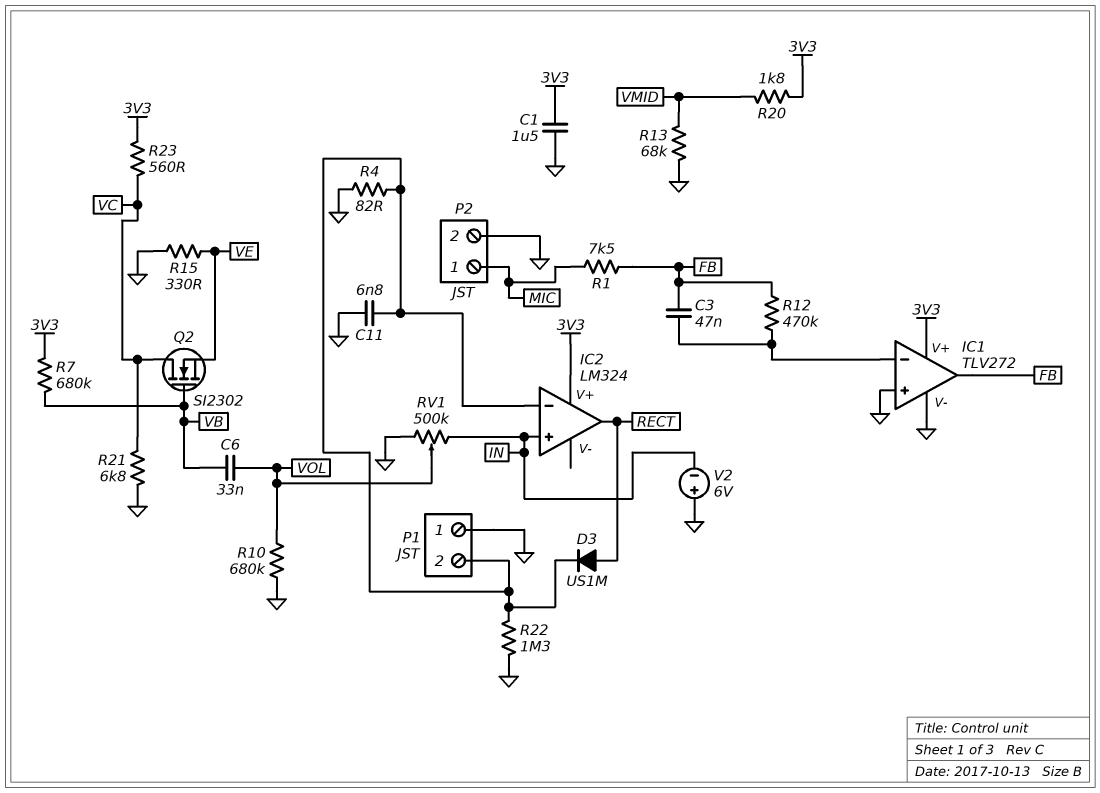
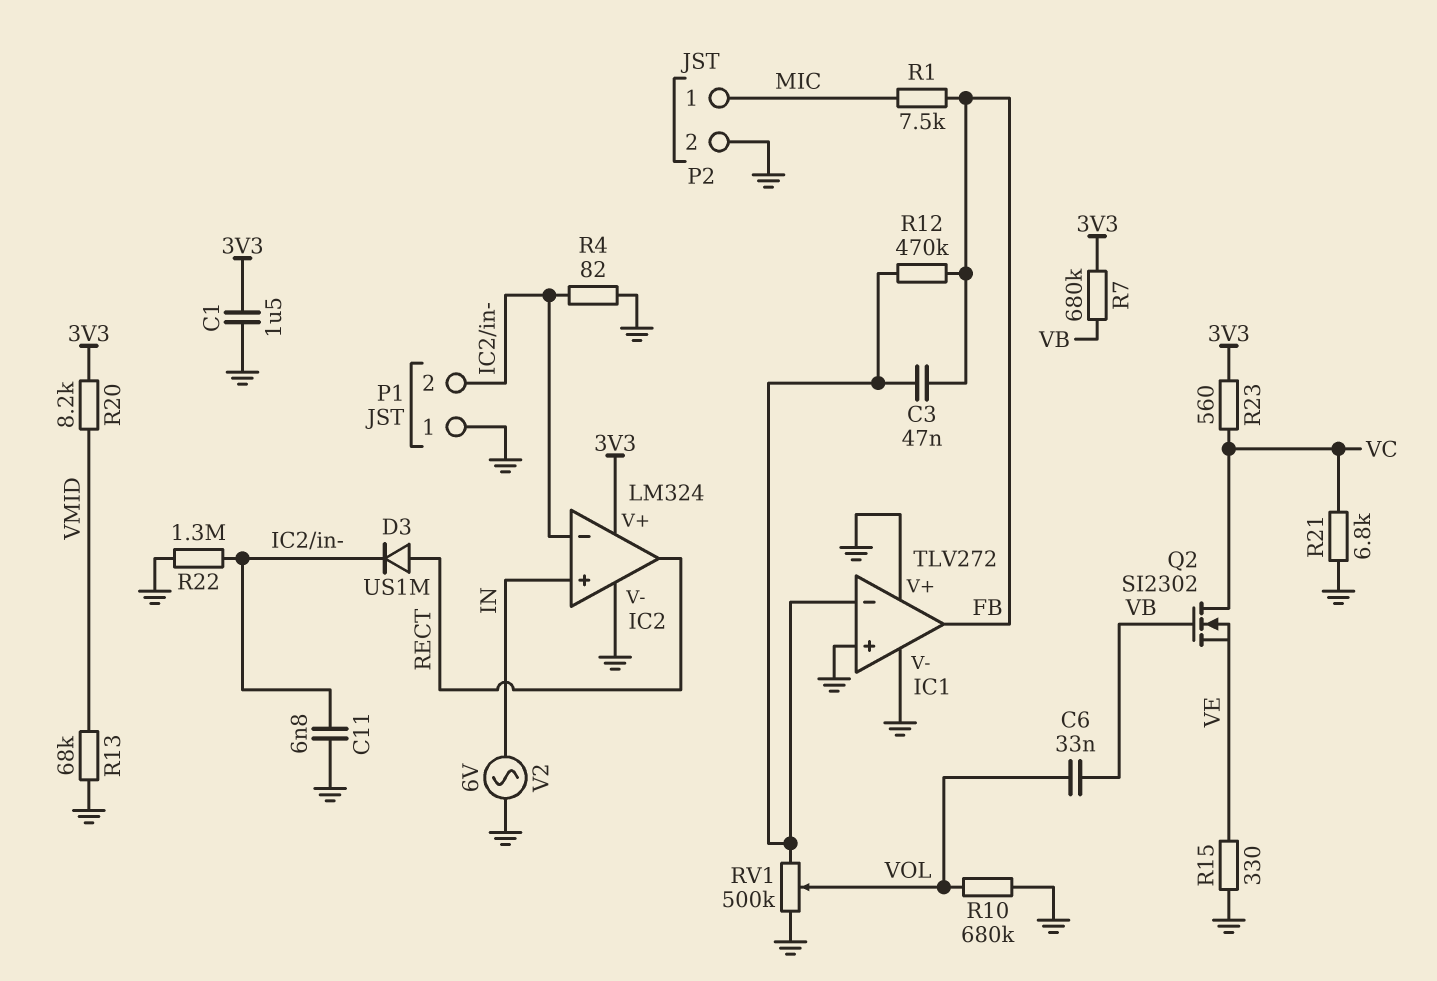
IC1 pin V+: 3V3 -> GND
IC2 pin V-: none -> GND
R20: 1.8k (3V3, VMID) -> 8.2k (3V3, VMID)
RV1: 500k (GND, IN, wiper VOL) -> 500k (GND, IC1/in-, wiper VOL)
V2: 6V (plus GND, minus IN) -> AC 6V (GND, IN)

